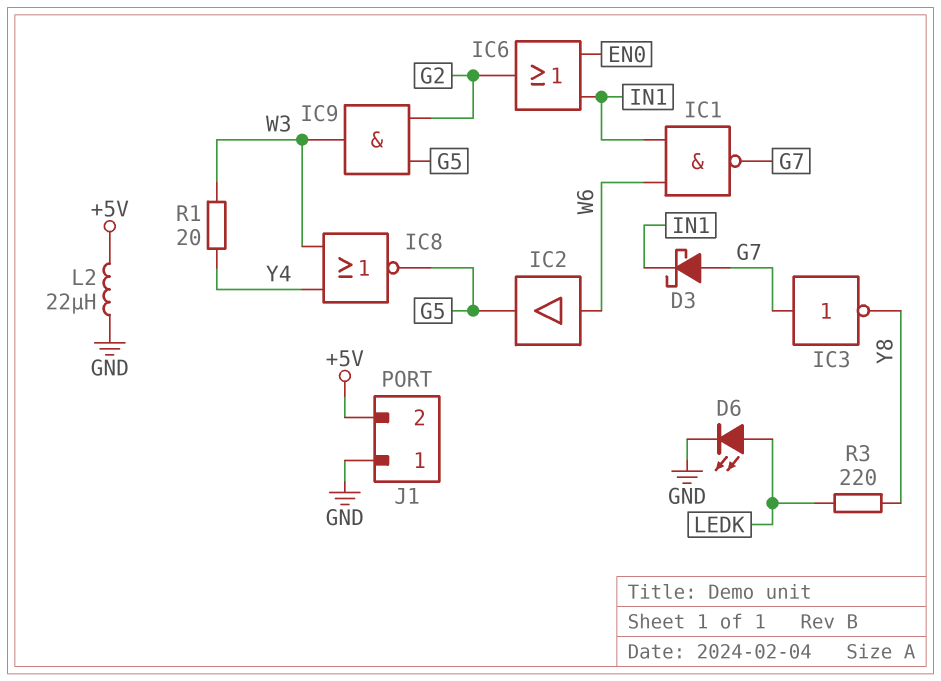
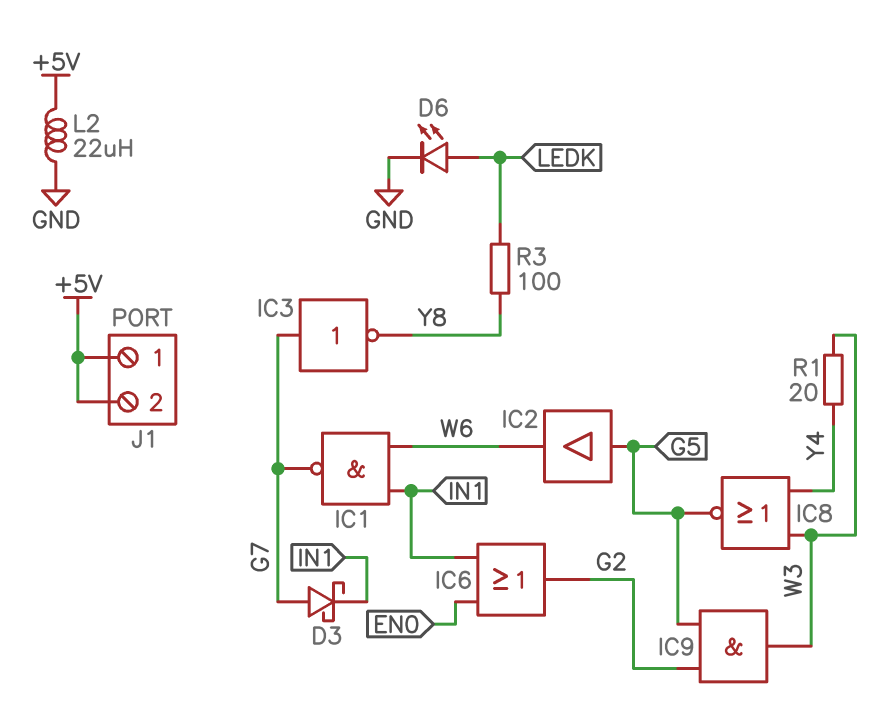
IC2: buffer (in W6, out G5) -> buffer (in G5, out W6)
J1 pin 1: GND -> +5V
R3: 220 (LEDK, Y8) -> 100 (LEDK, Y8)

